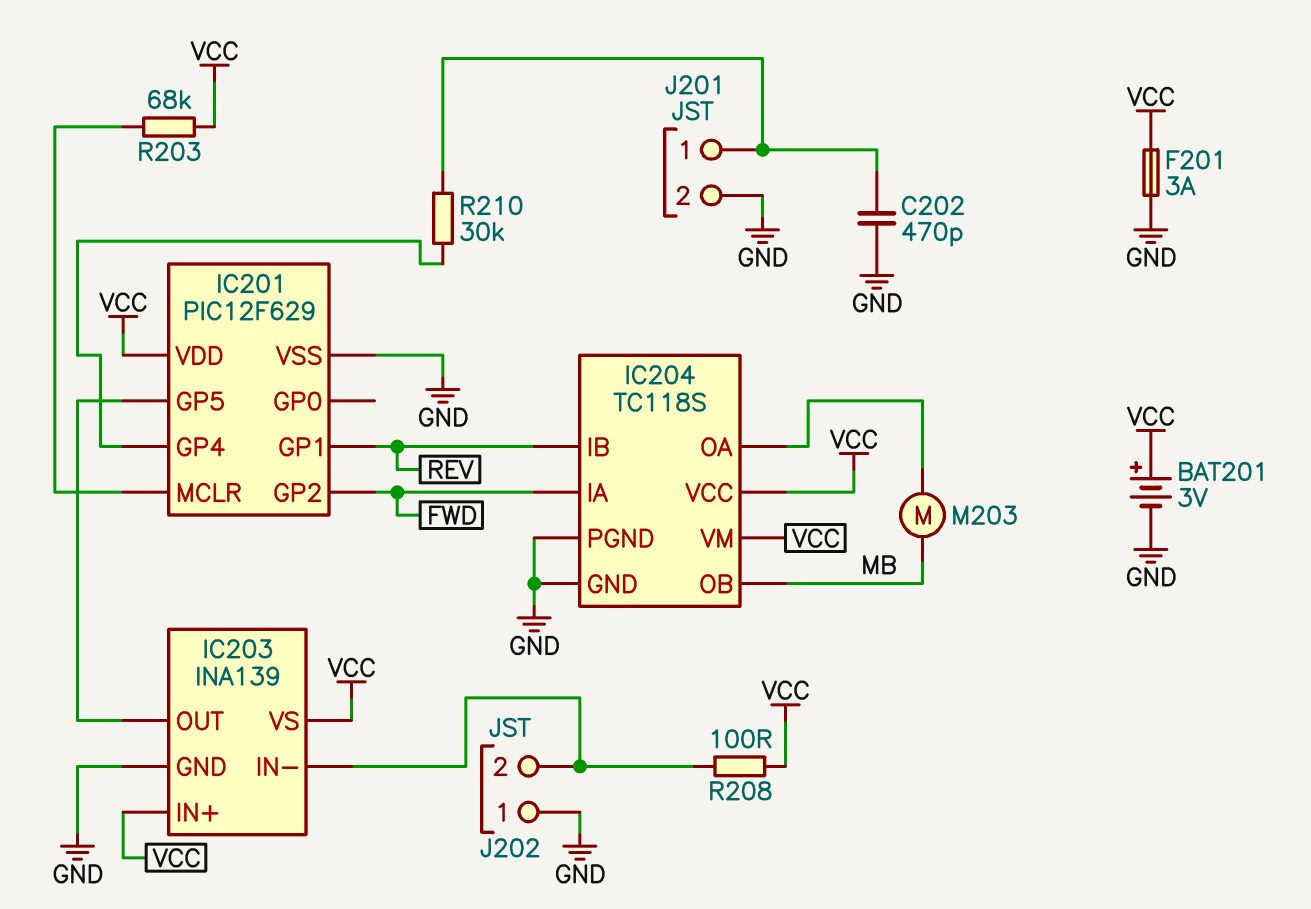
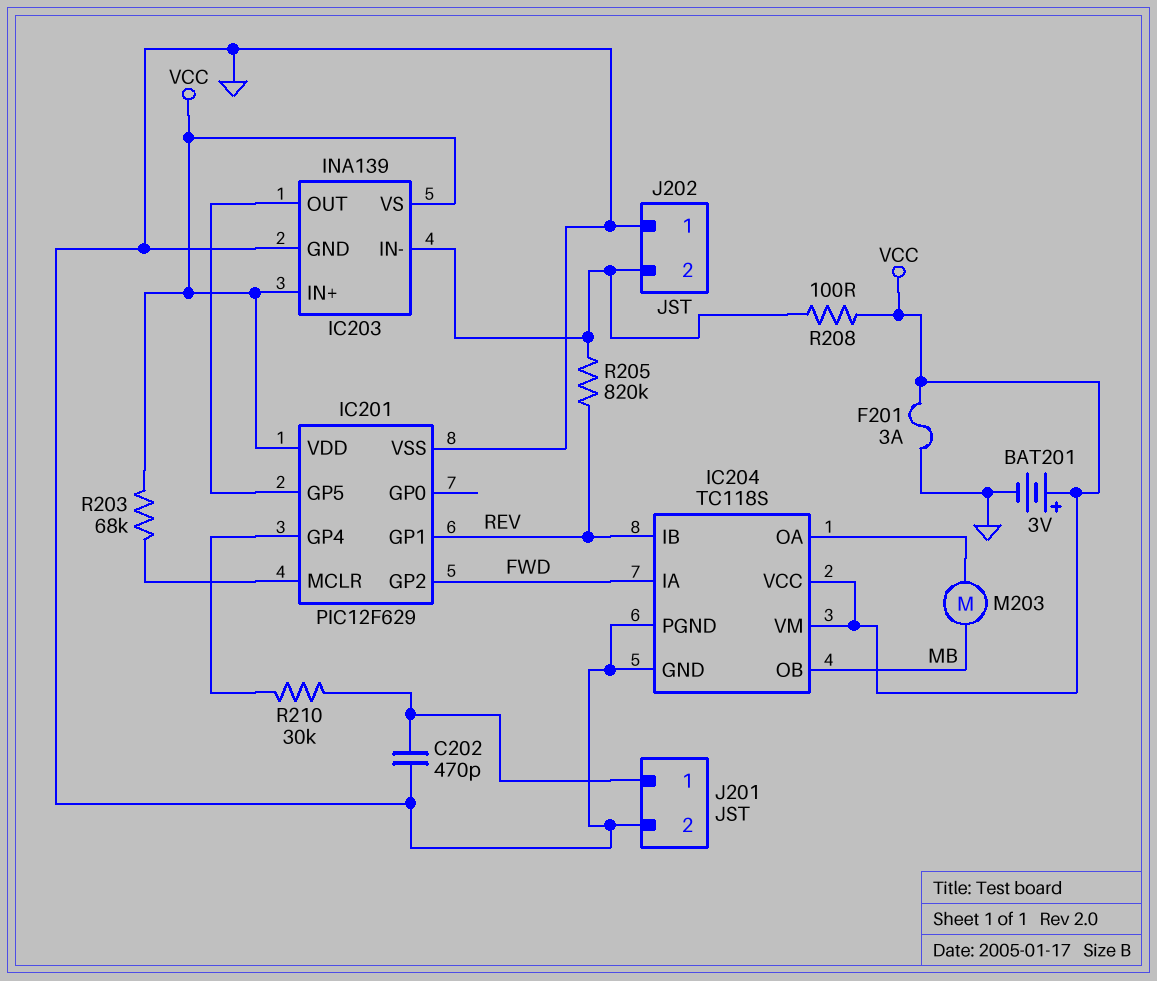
R205: none -> 820k (IC203/IN-, REV)

